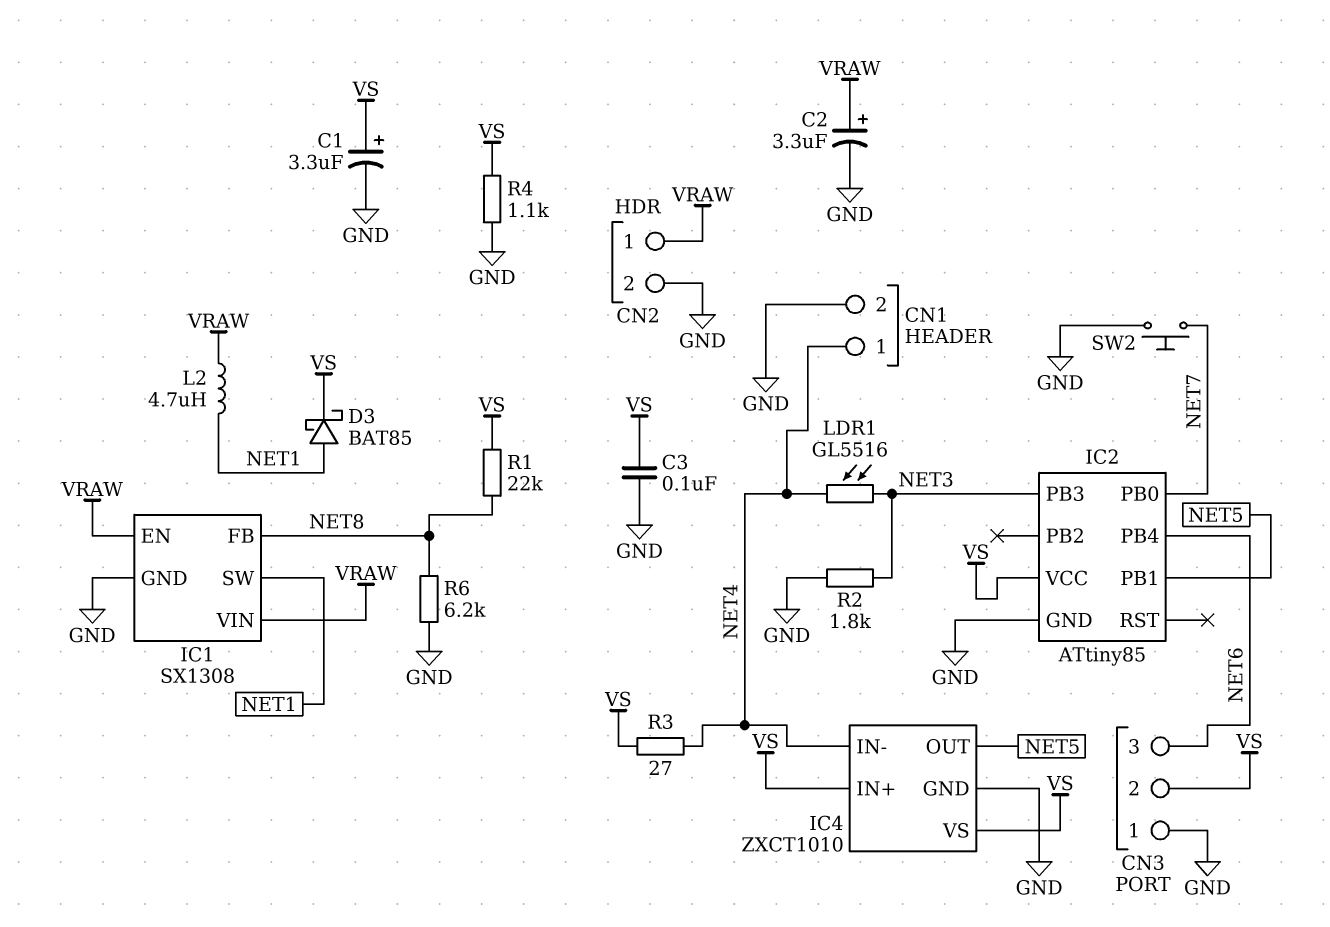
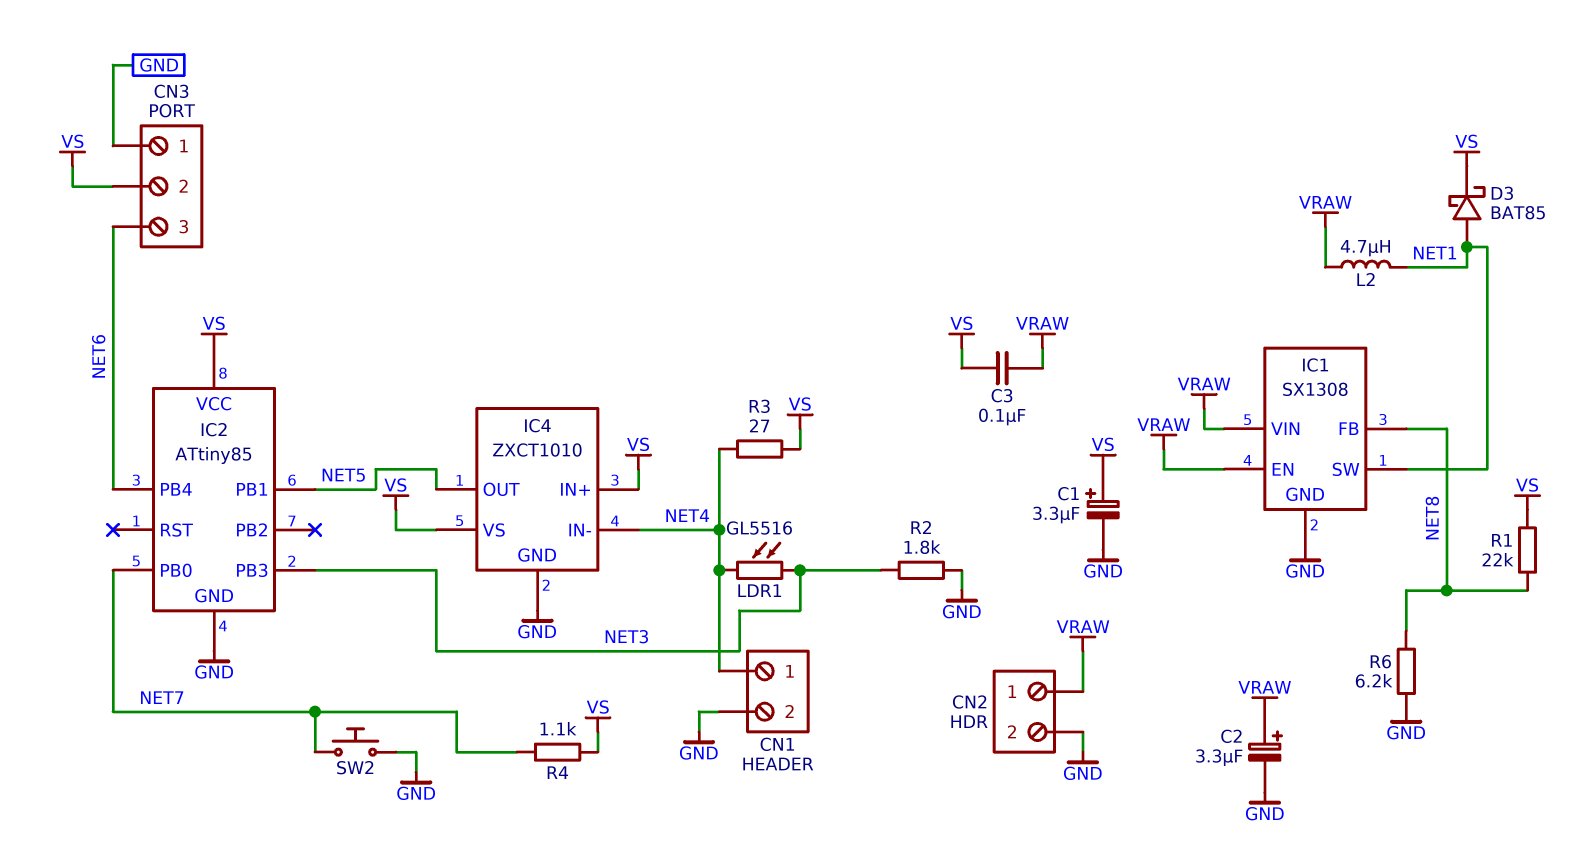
C3: 100nF (GND, VS) -> 100nF (VRAW, VS)
R4: 1.1k (GND, VS) -> 1.1k (NET7, VS)

